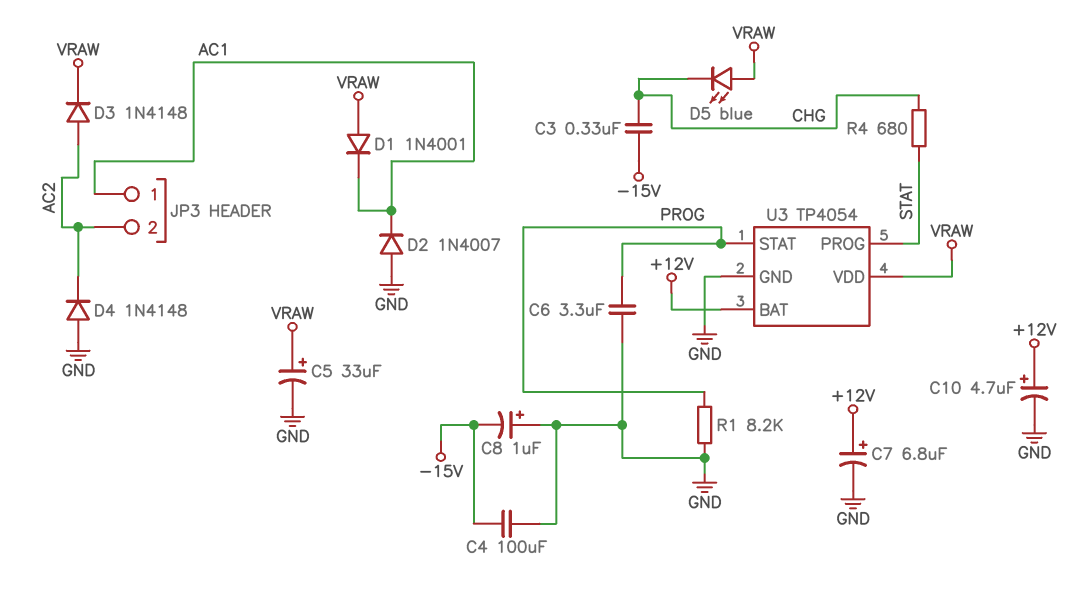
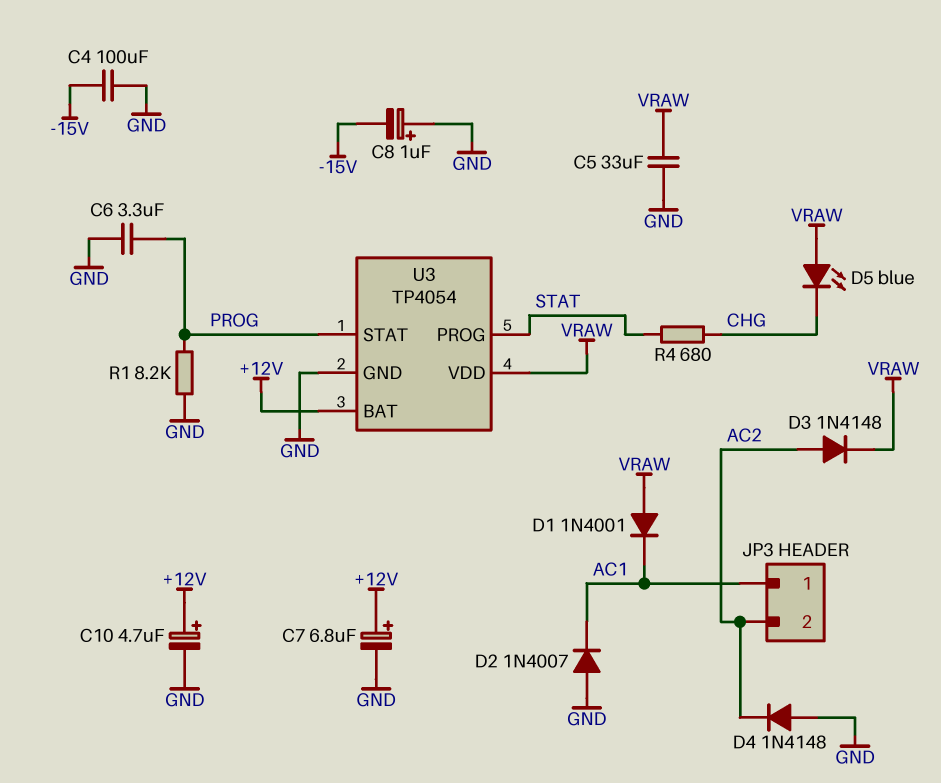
C3: 330nF (-15V, CHG) -> none
C5: 33uF (plus VRAW, minus GND) -> 33uF (GND, VRAW)

